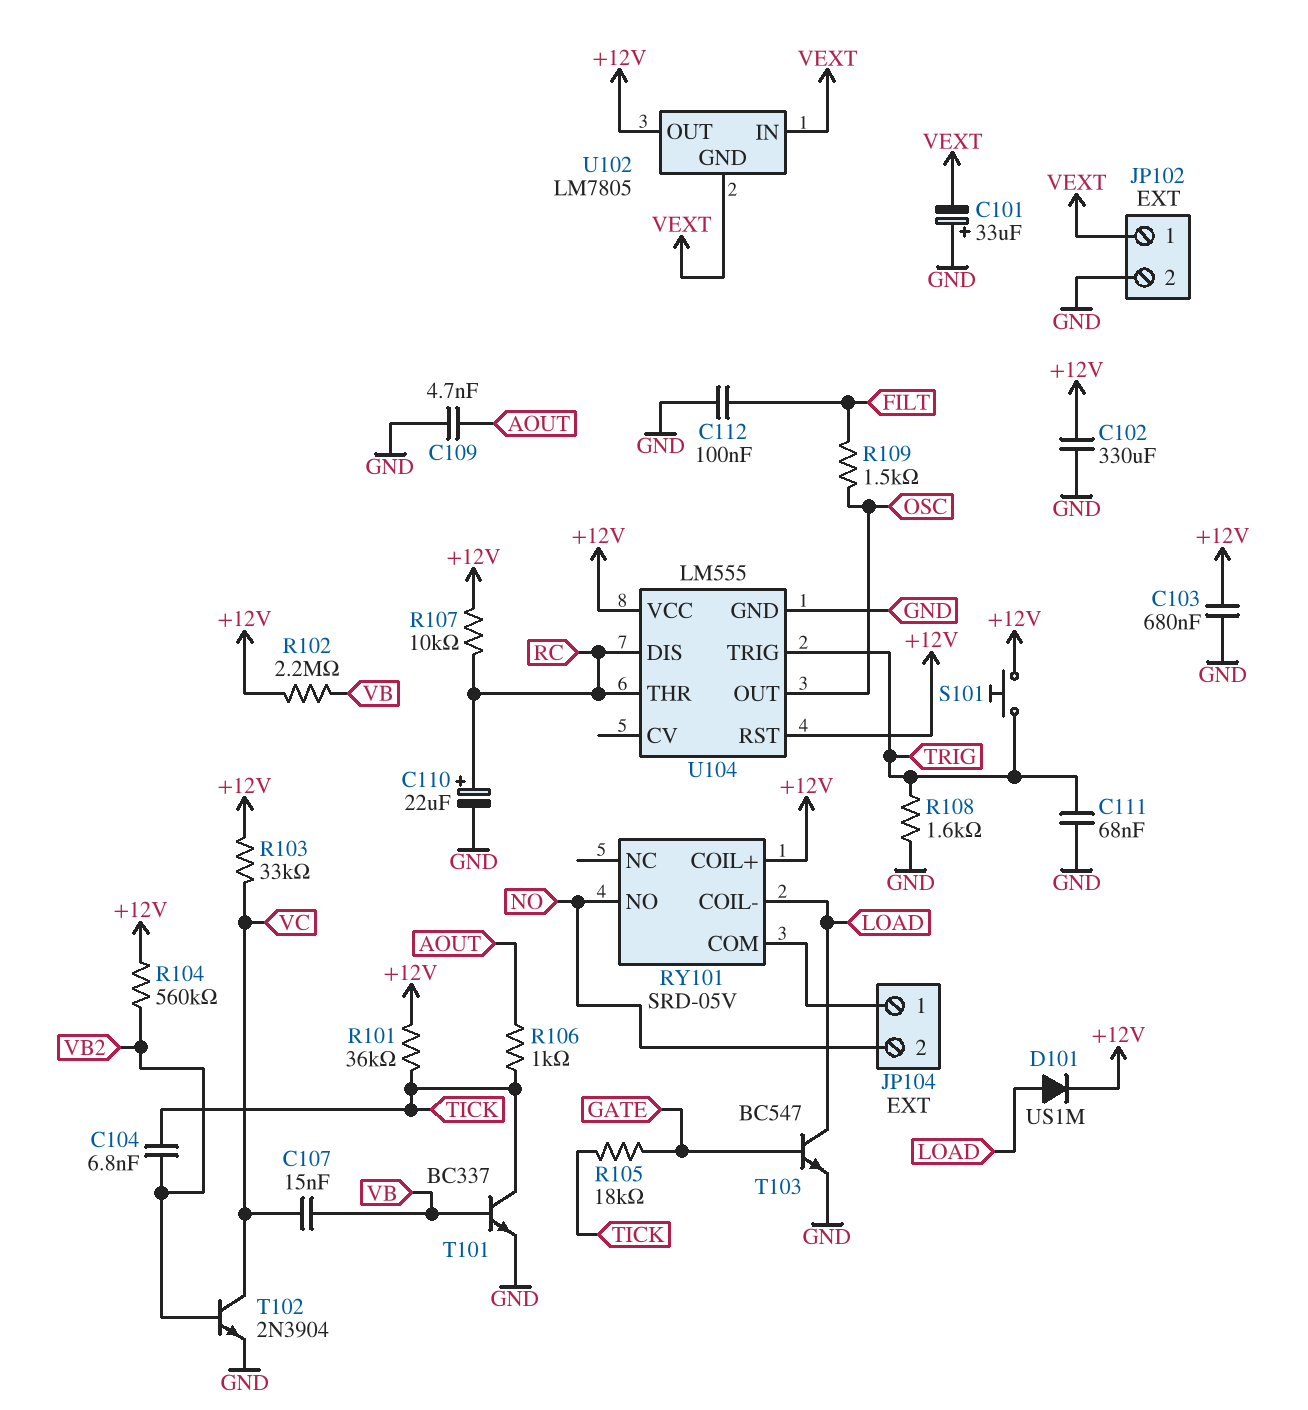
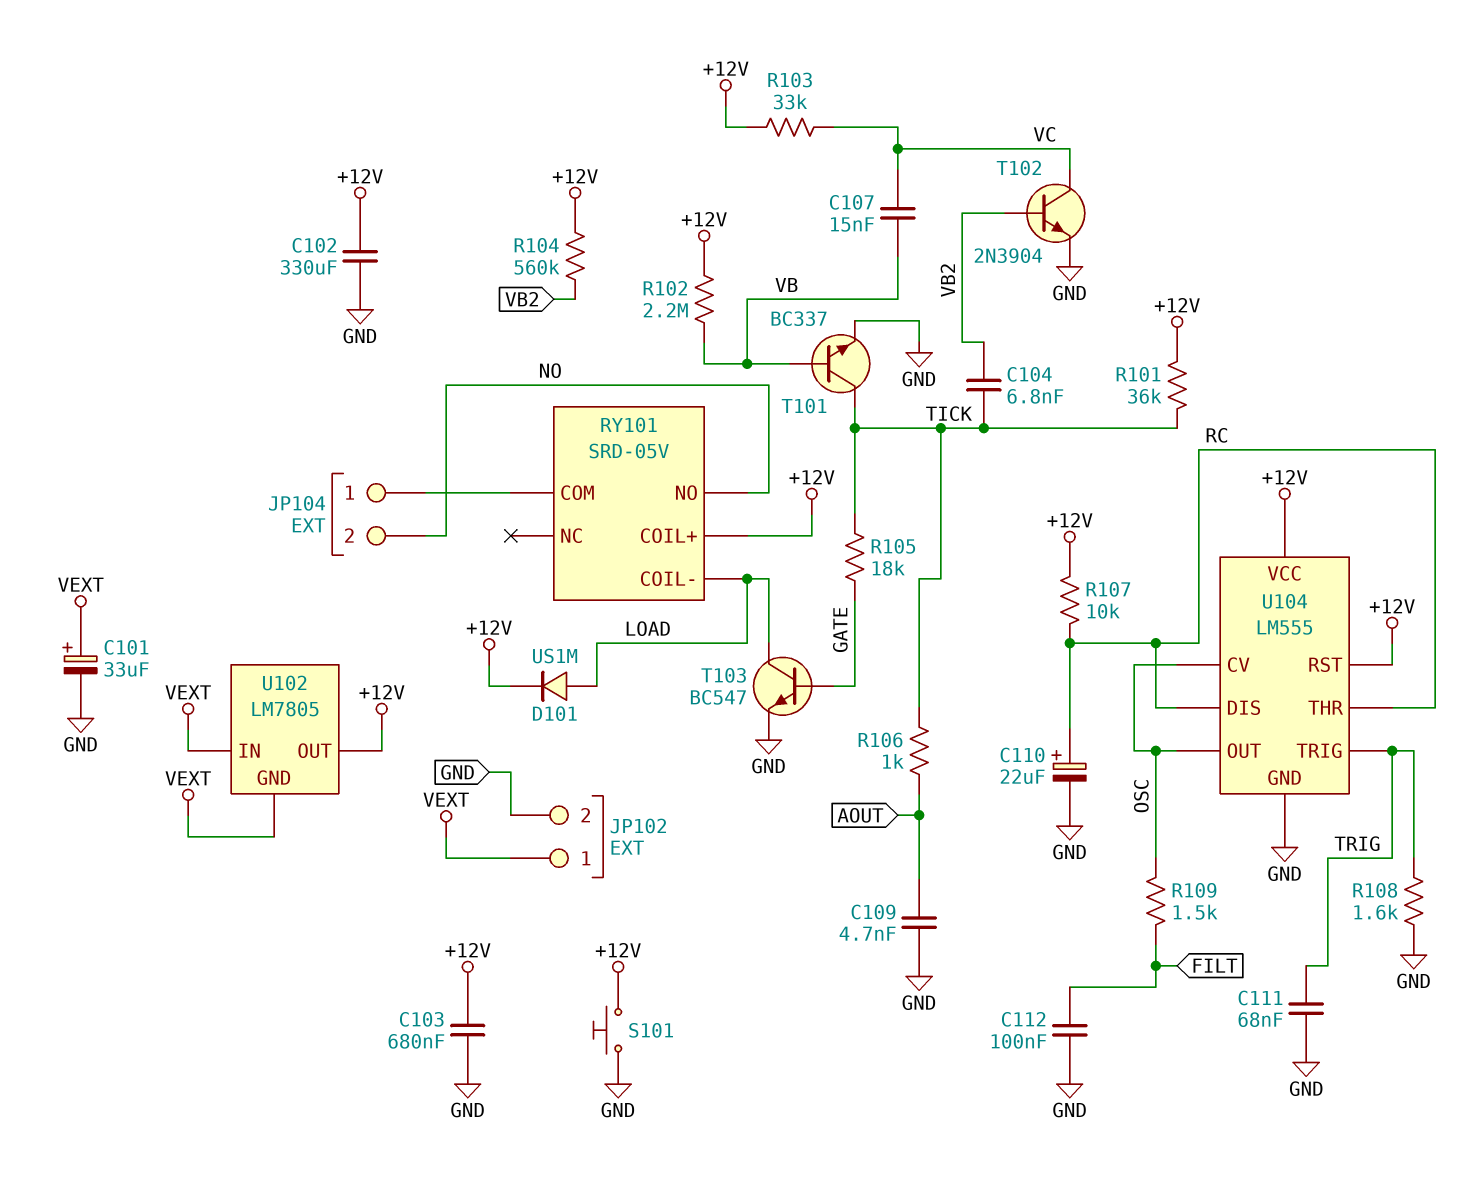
C101: 33uF (plus GND, minus VEXT) -> 33uF (plus VEXT, minus GND)
S101: button (+12V, TRIG) -> button (+12V, GND)
U104 pin CV: none -> OSC

